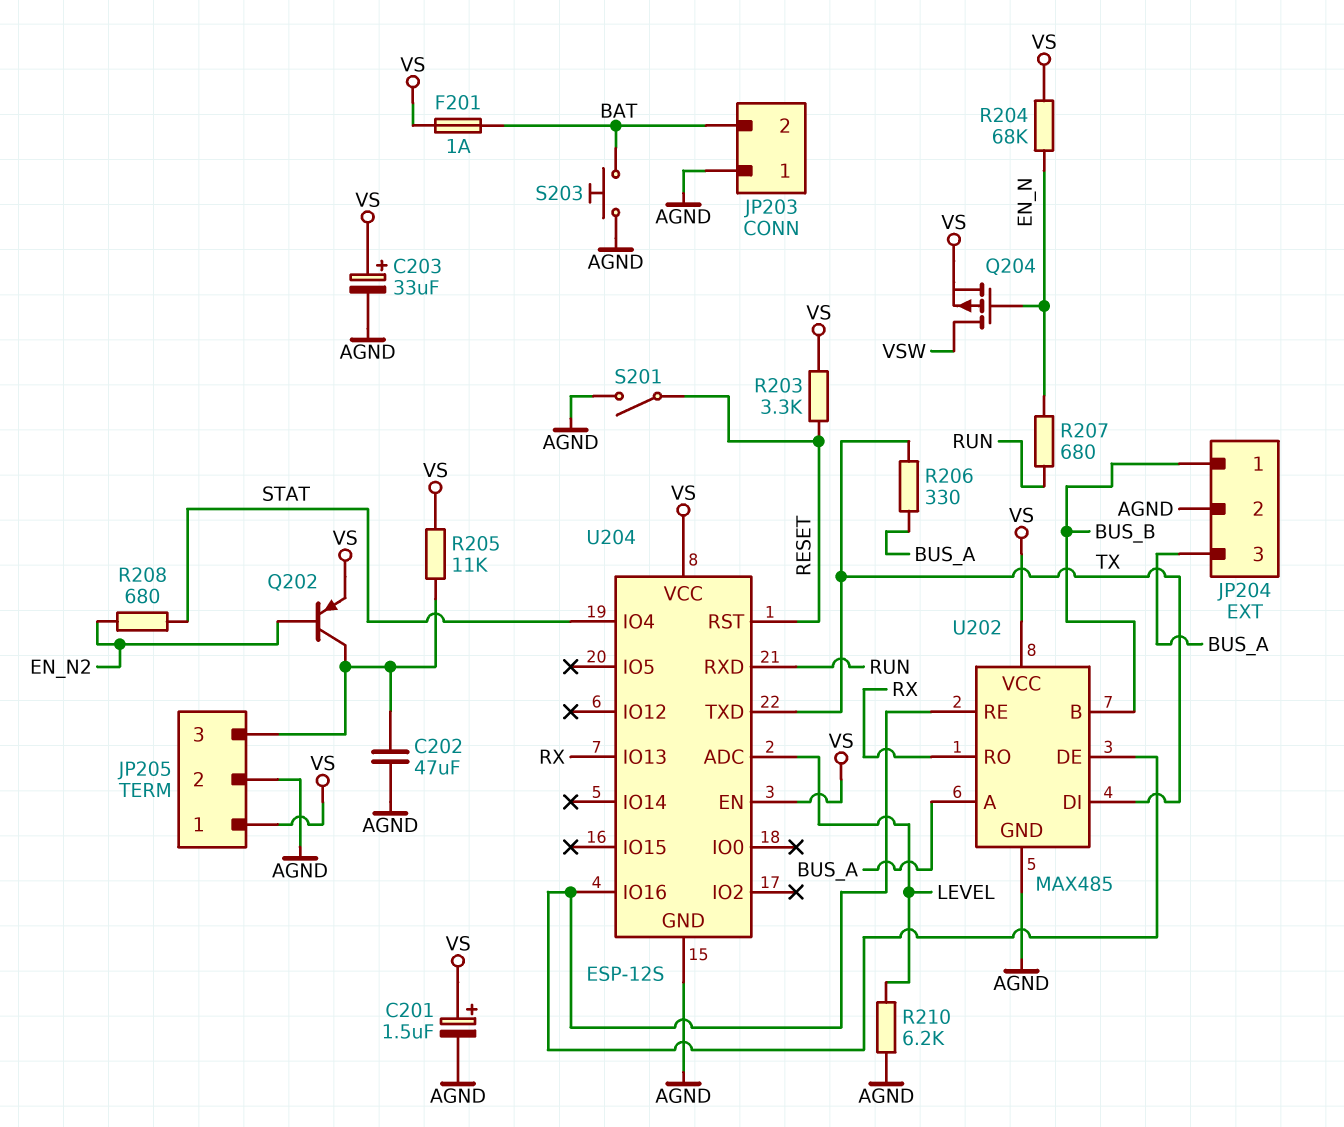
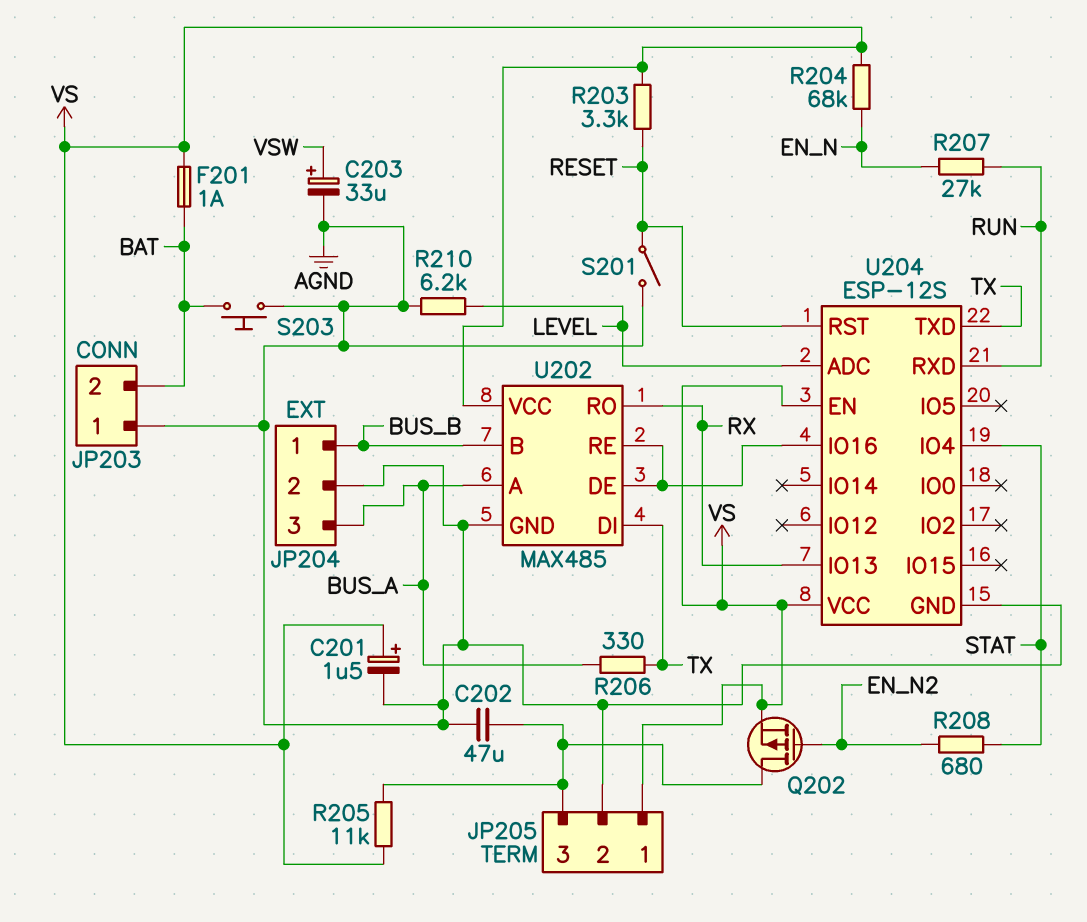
C203: 33uF (plus VS, minus AGND) -> 33uF (plus VSW, minus AGND)
Q202: PNP (B EN_N2, C JP205/3, E VS) -> PMOS (G EN_N2, D JP205/3, S VS)
Q204: PMOS (G EN_N, D VSW, S VS) -> none
R207: 680 (EN_N, RUN) -> 27k (EN_N, RUN)

